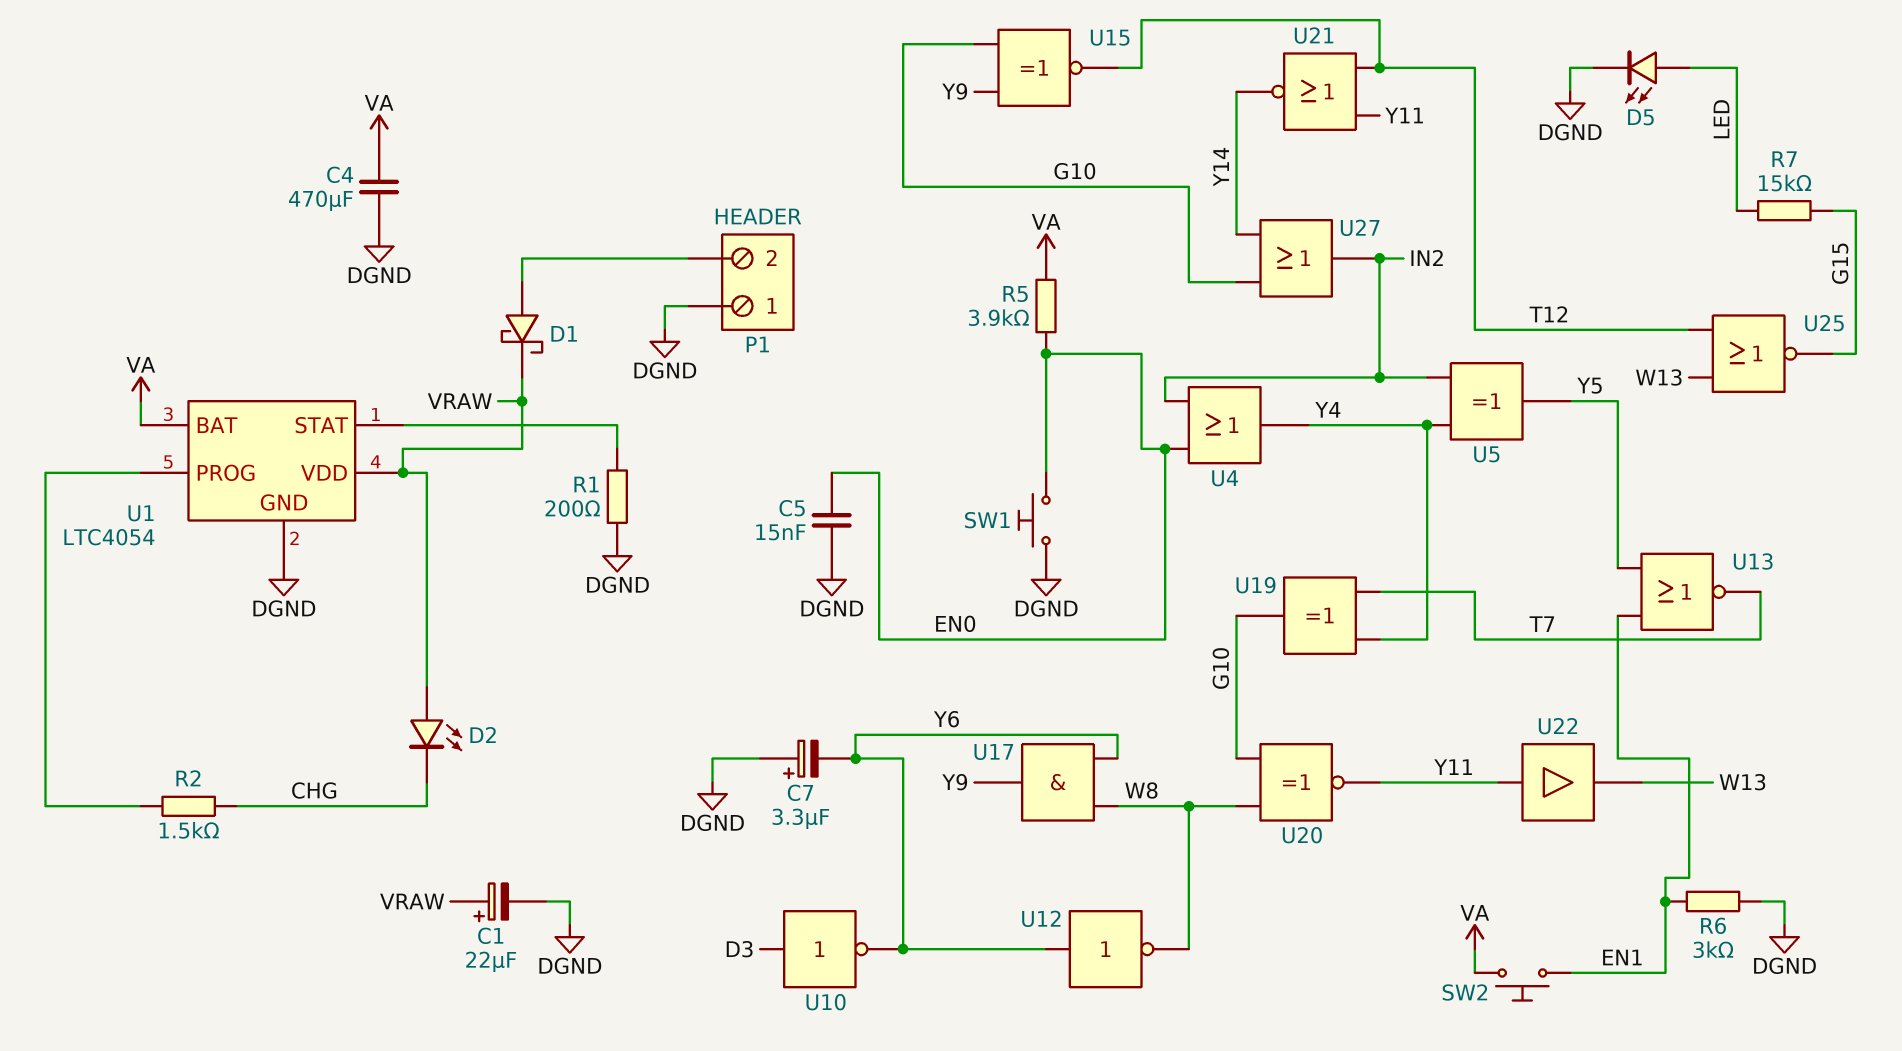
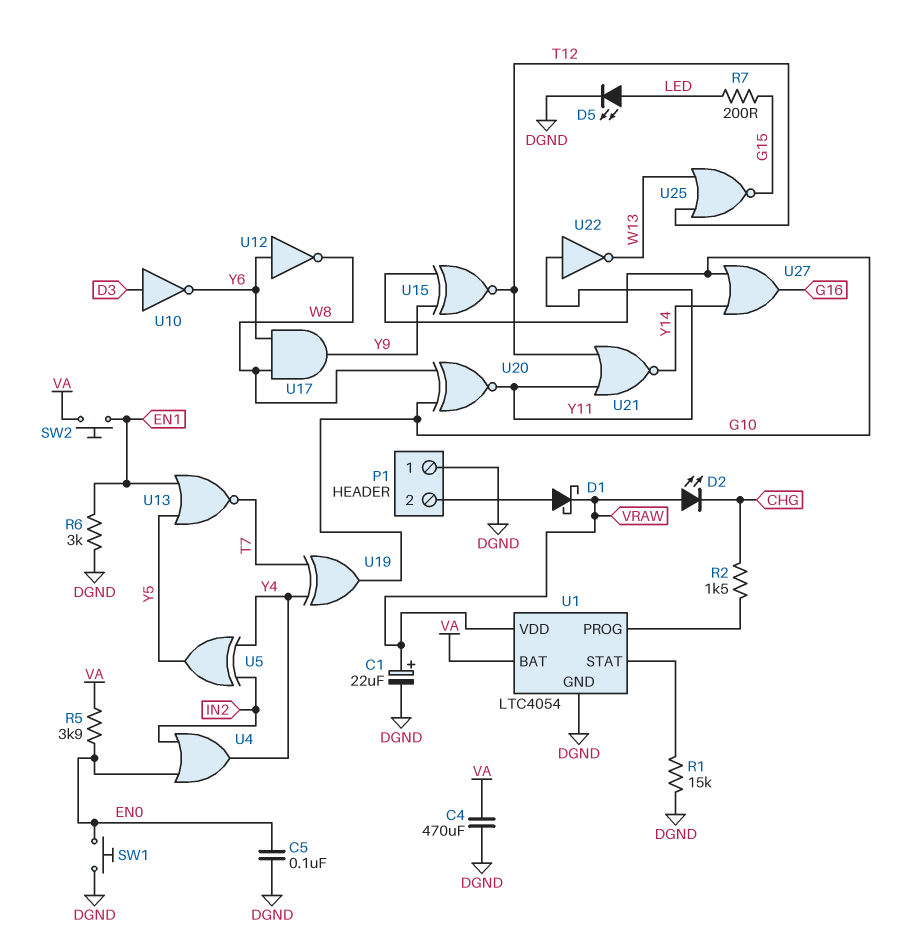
C5: 15nF (DGND, EN0) -> 100nF (DGND, EN0)
C7: 3.3uF (plus DGND, minus Y6) -> none
R1: 200 (DGND, U1/STAT) -> 15k (DGND, U1/STAT)
R7: 15k (G15, LED) -> 200 (G15, LED)
U22: buffer (in Y11, out W13) -> NOT (in Y11, out W13)
U27: OR (in G10, in Y14, out IN2) -> OR (in G10, in Y14, out G16)

